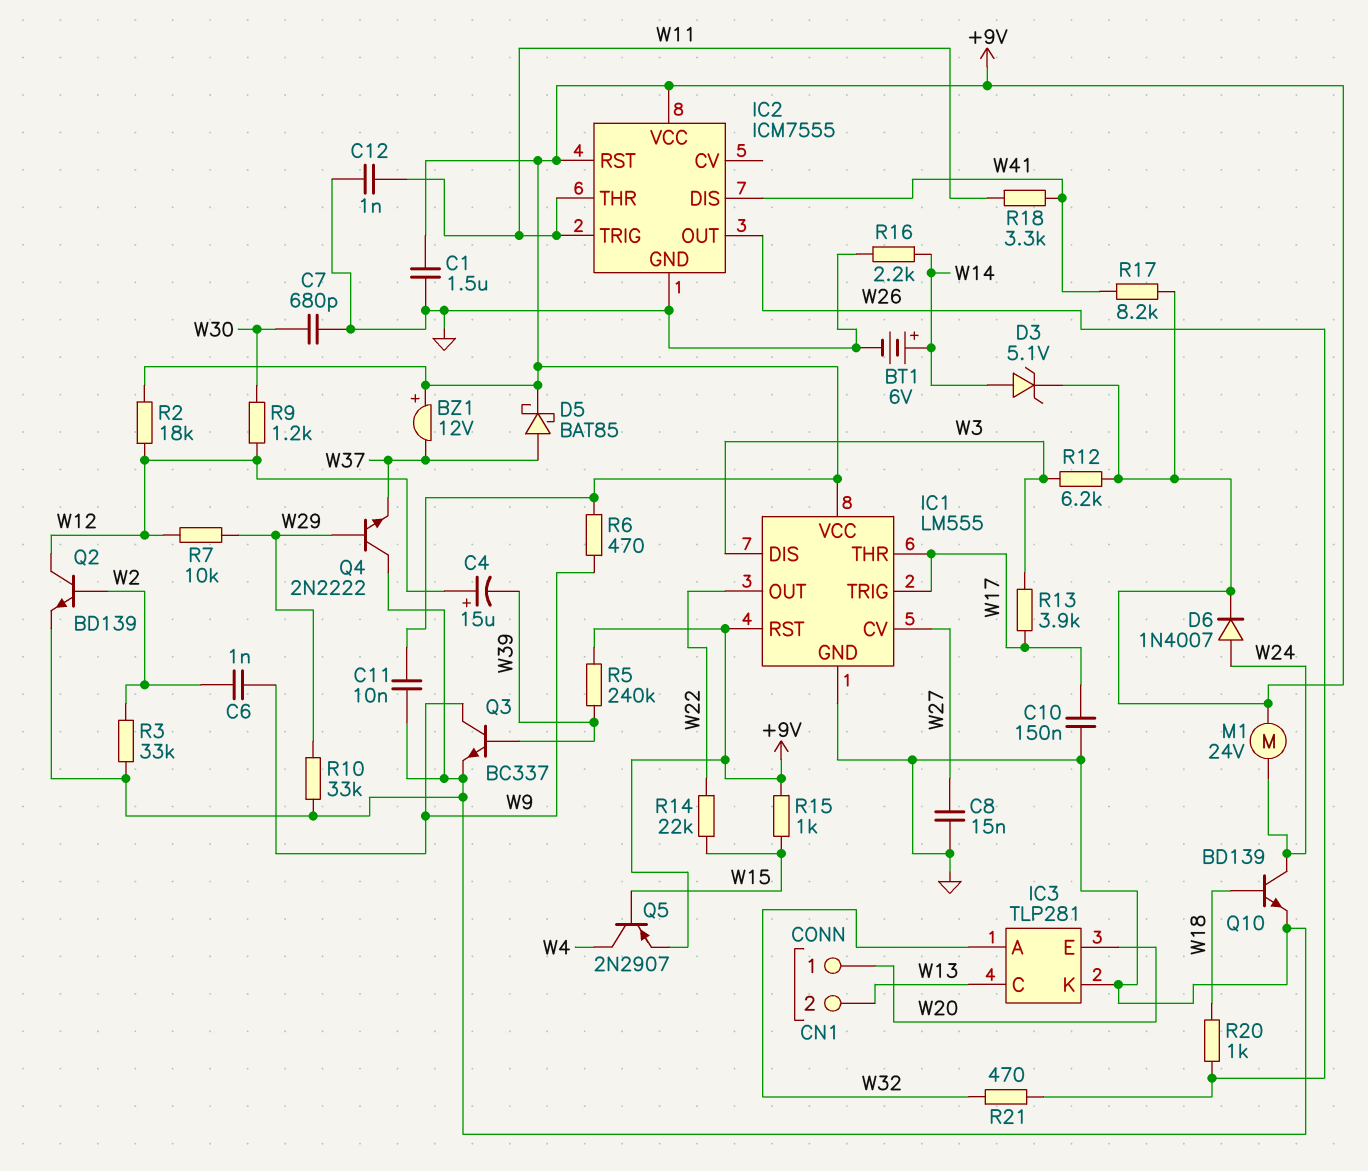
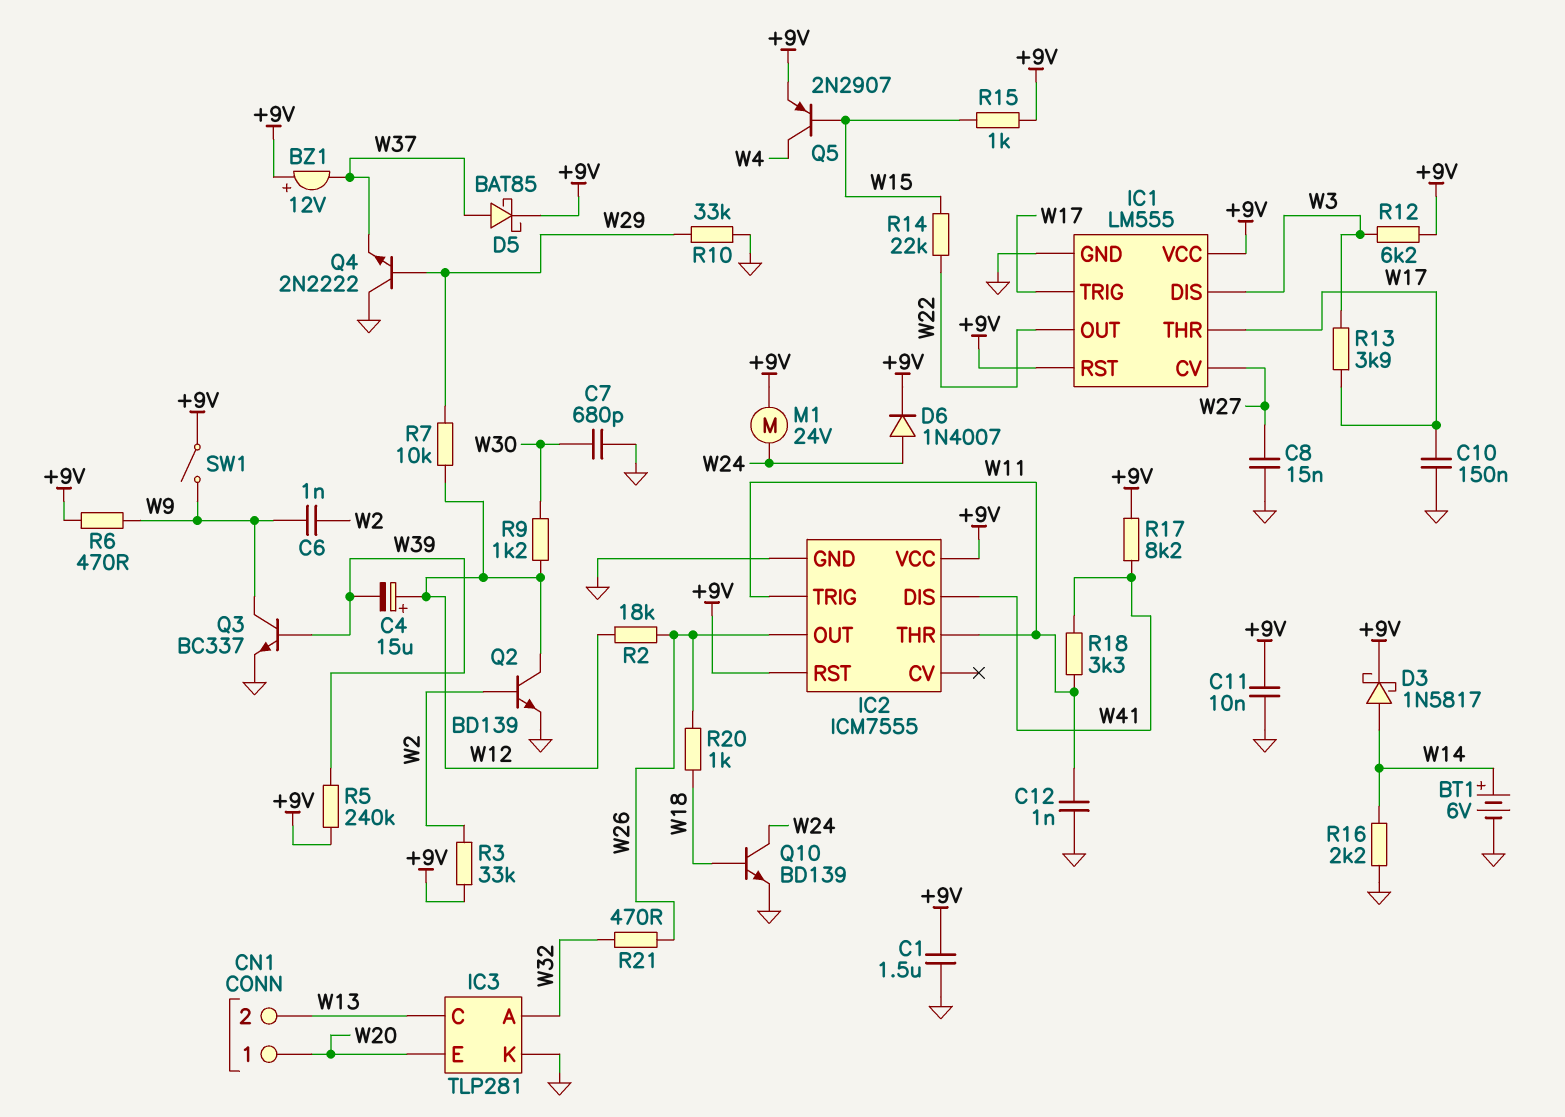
D3: zener 5.1V (A W14, K +9V) -> schottky 1N5817 (A W14, K +9V)
R2: 18k (+9V, W12) -> 18k (W12, W26)
R3: 33k (GND, W2) -> 33k (+9V, W2)
SW1: none -> switch (+9V, W9)

